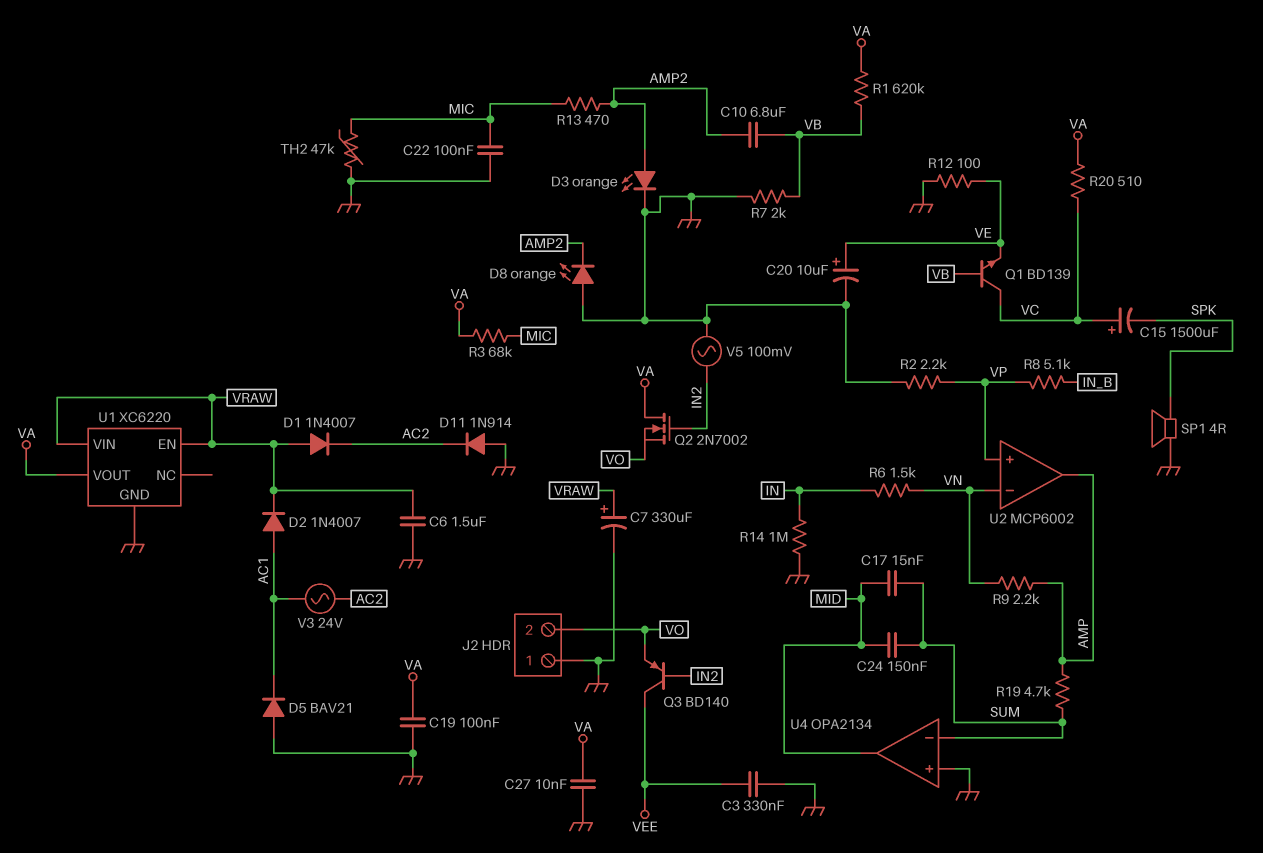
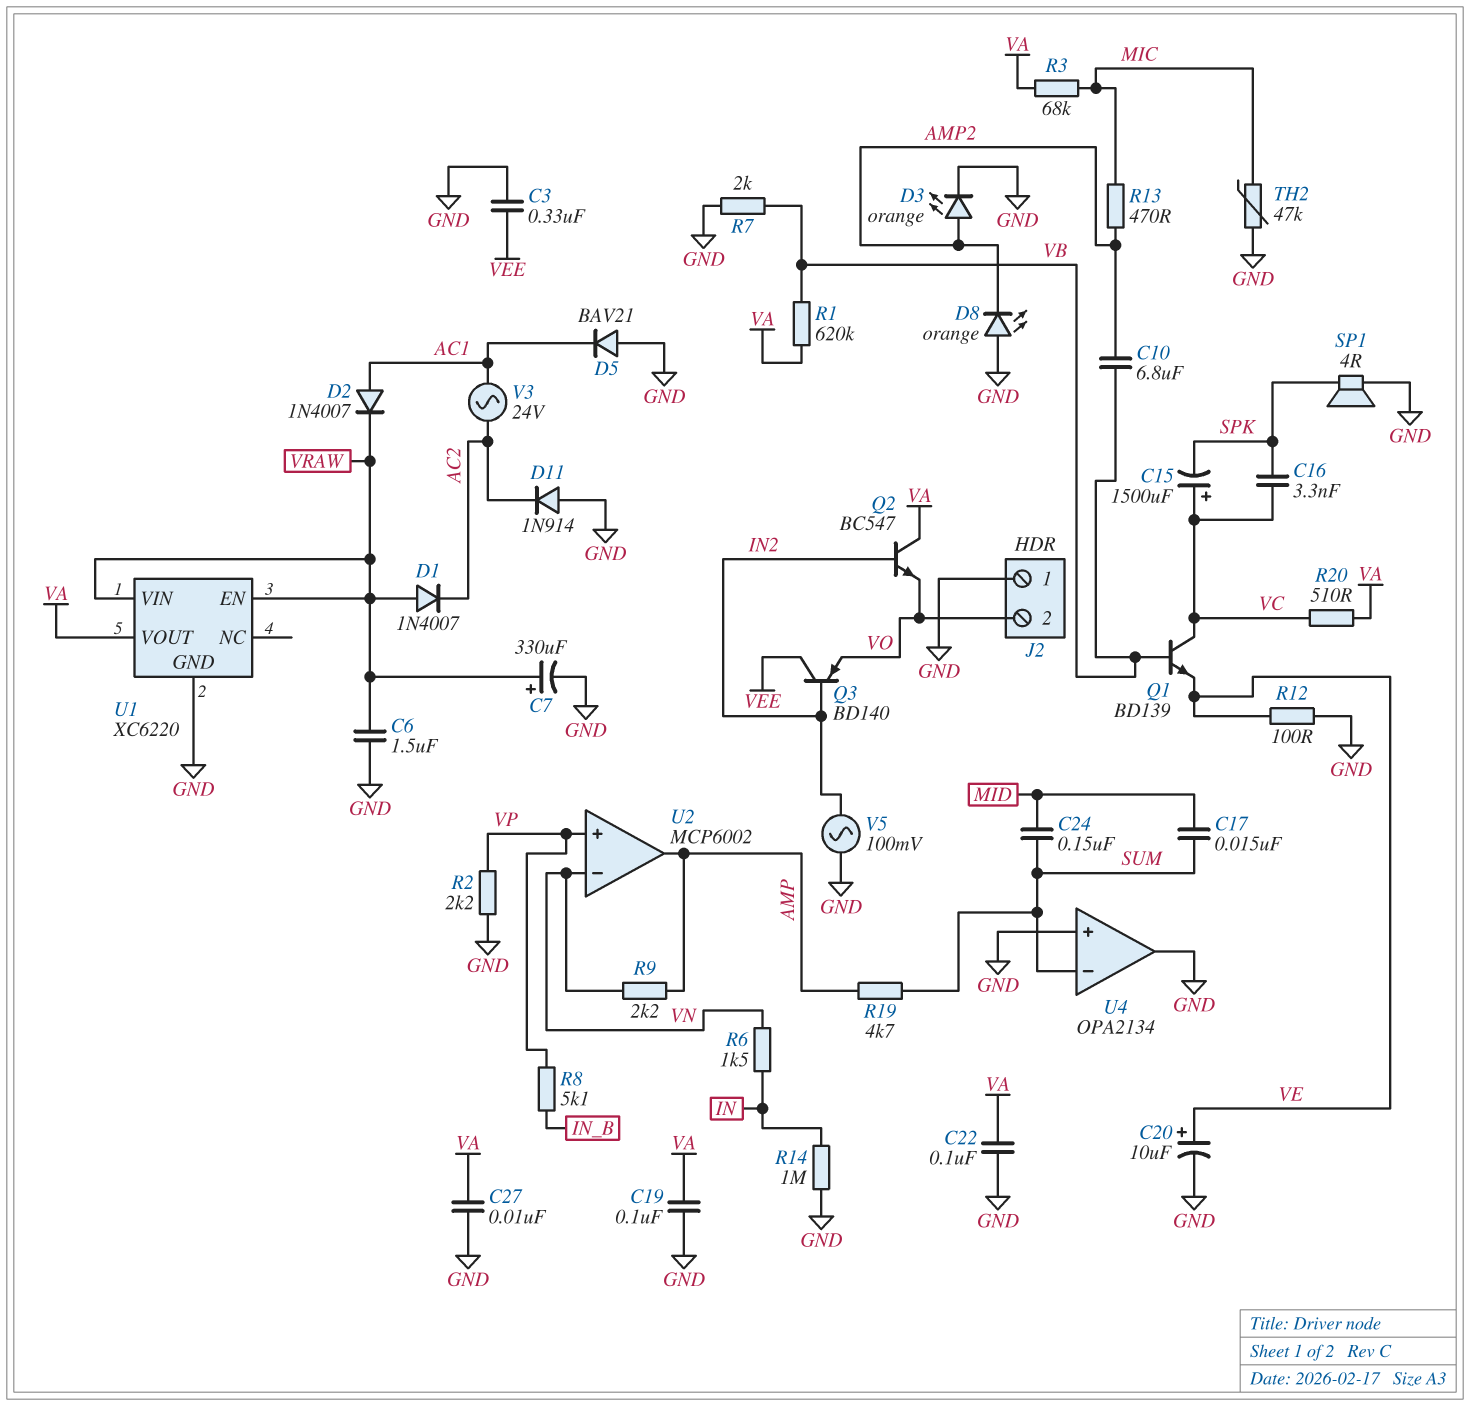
C16: none -> 3.3nF (SPK, VC)
C22: 100nF (GND, MIC) -> 100nF (GND, VA)
Q2: NMOS 2N7002 (G IN2, D VA, S VO) -> NPN BC547 (B IN2, C VA, E VO)
U4 pin out: MID -> GND

